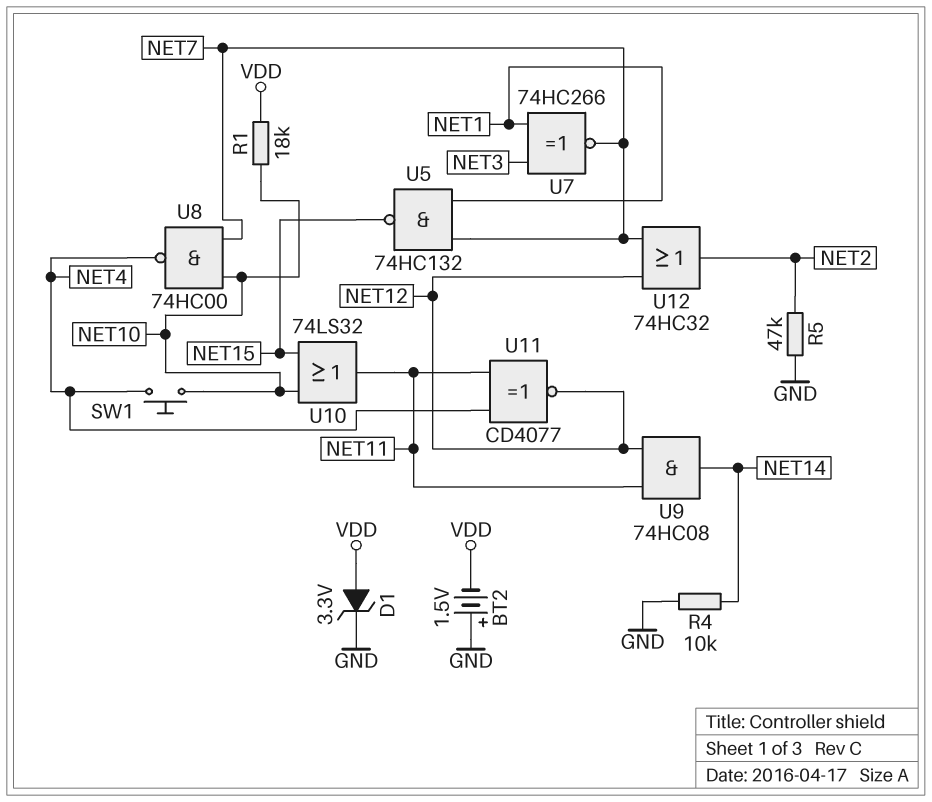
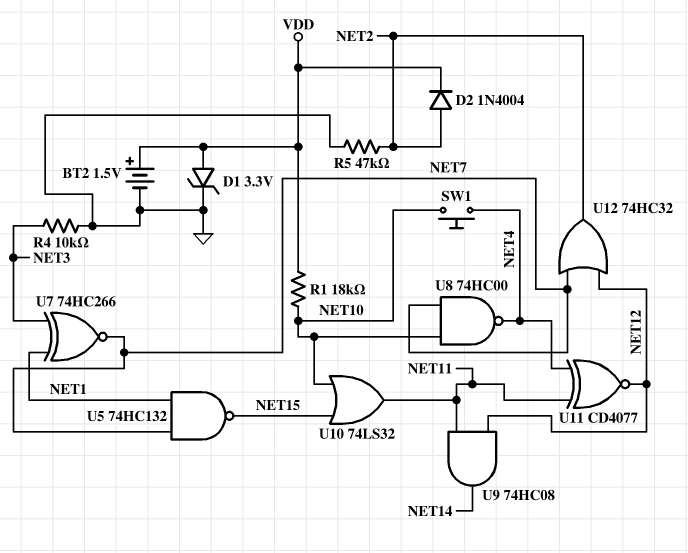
BT2: 1.5V (plus GND, minus VDD) -> 1.5V (plus VDD, minus GND)
D2: none -> diode 1N4004 (A NET2, K VDD)
R4: 10k (GND, NET14) -> 10k (GND, NET3)

